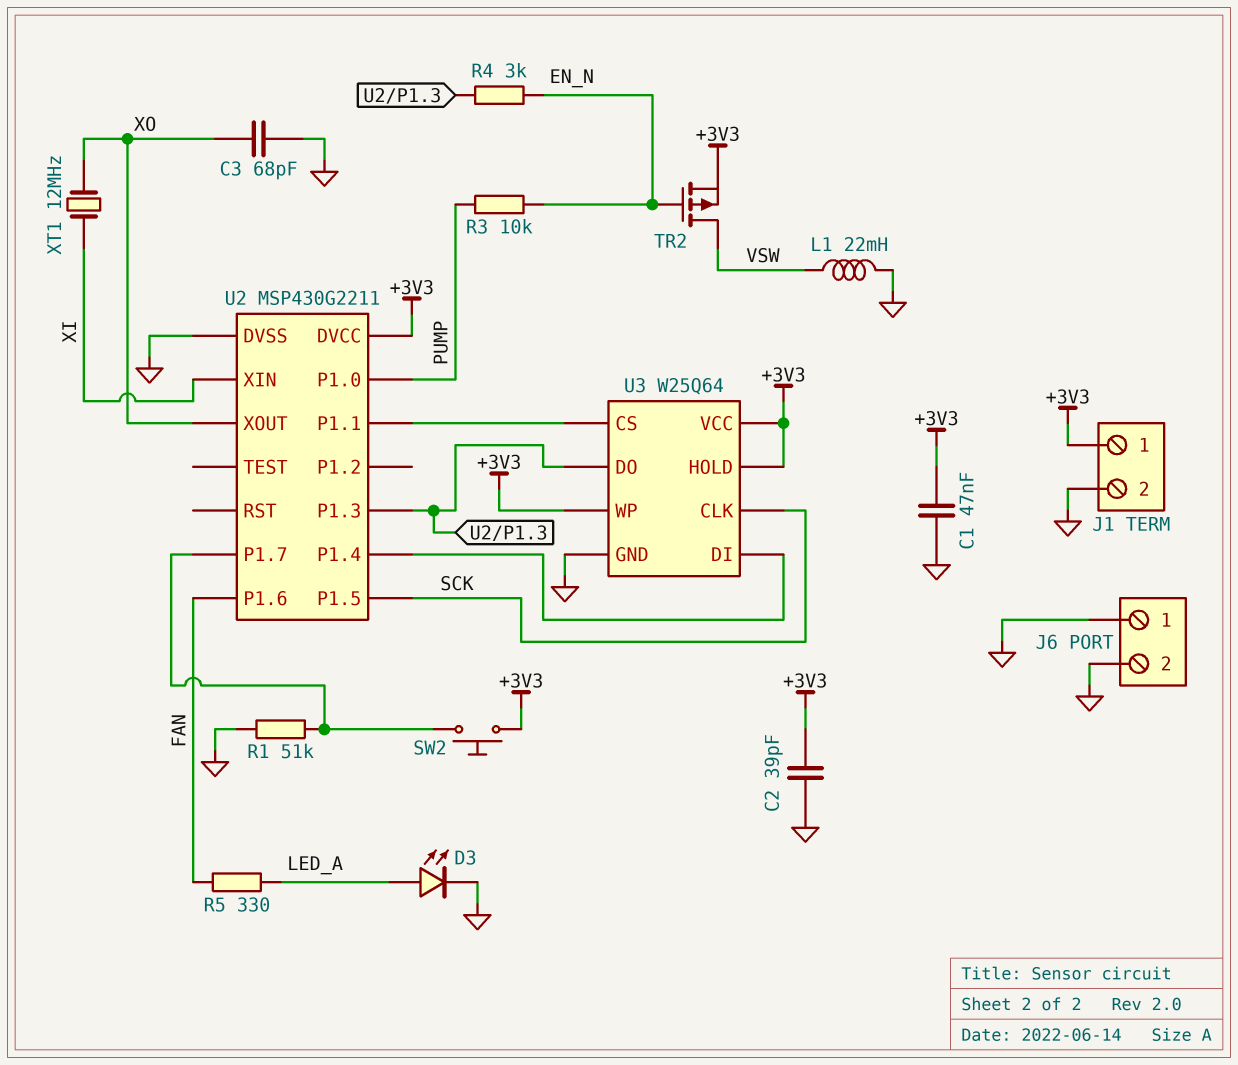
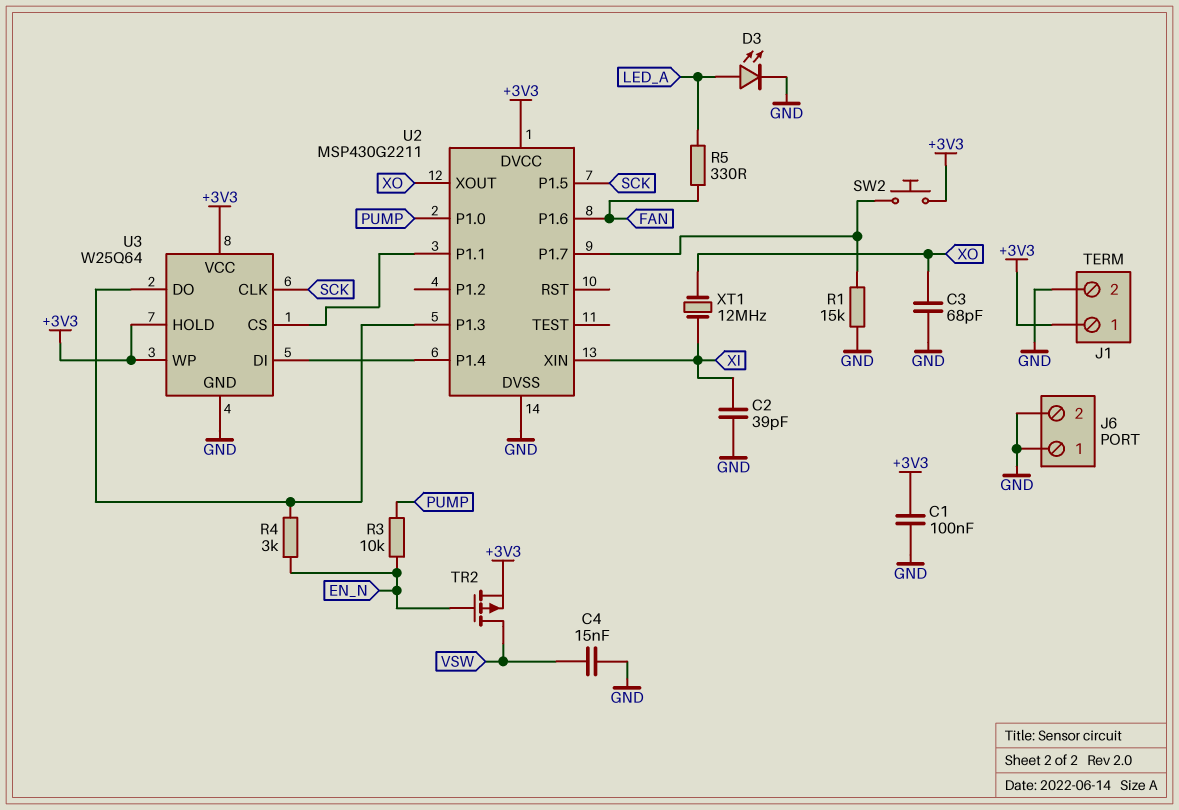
C1: 47nF (+3V3, GND) -> 100nF (+3V3, GND)
C2: 39pF (+3V3, GND) -> 39pF (GND, XI)
C4: none -> 15nF (GND, VSW)
L1: 22mH (GND, VSW) -> none
R1: 51k (GND, U2/P1.7) -> 15k (GND, U2/P1.7)

